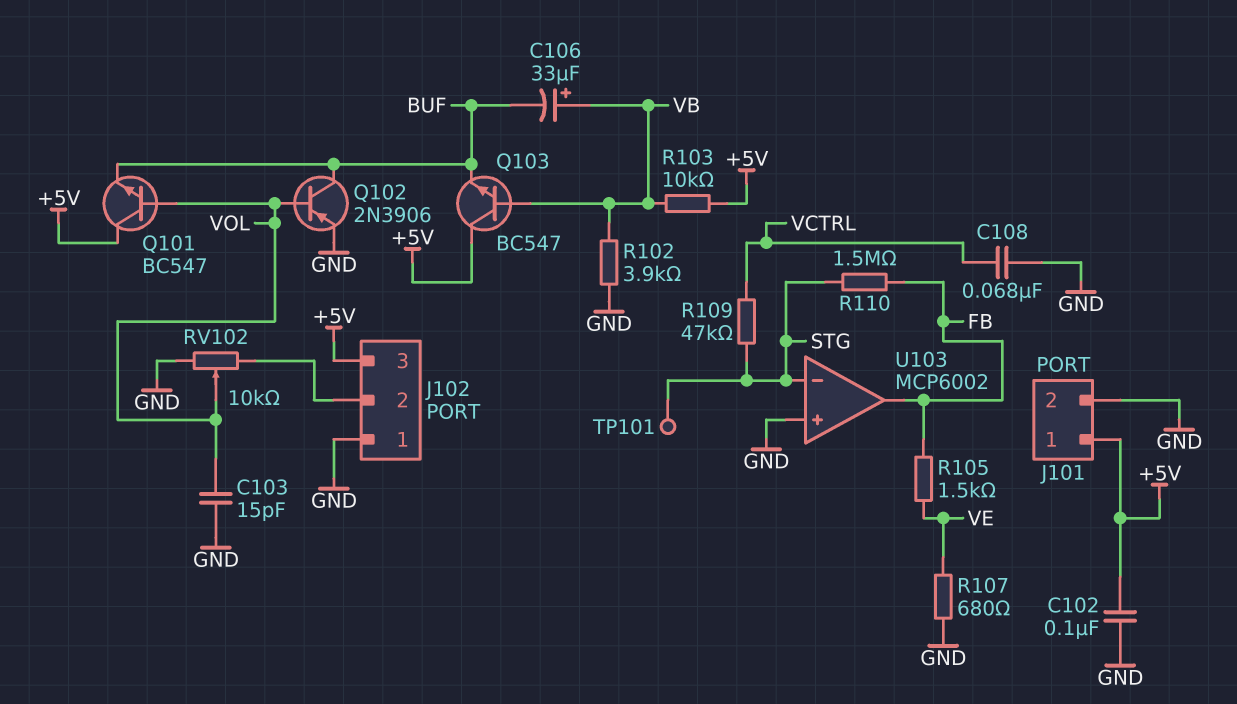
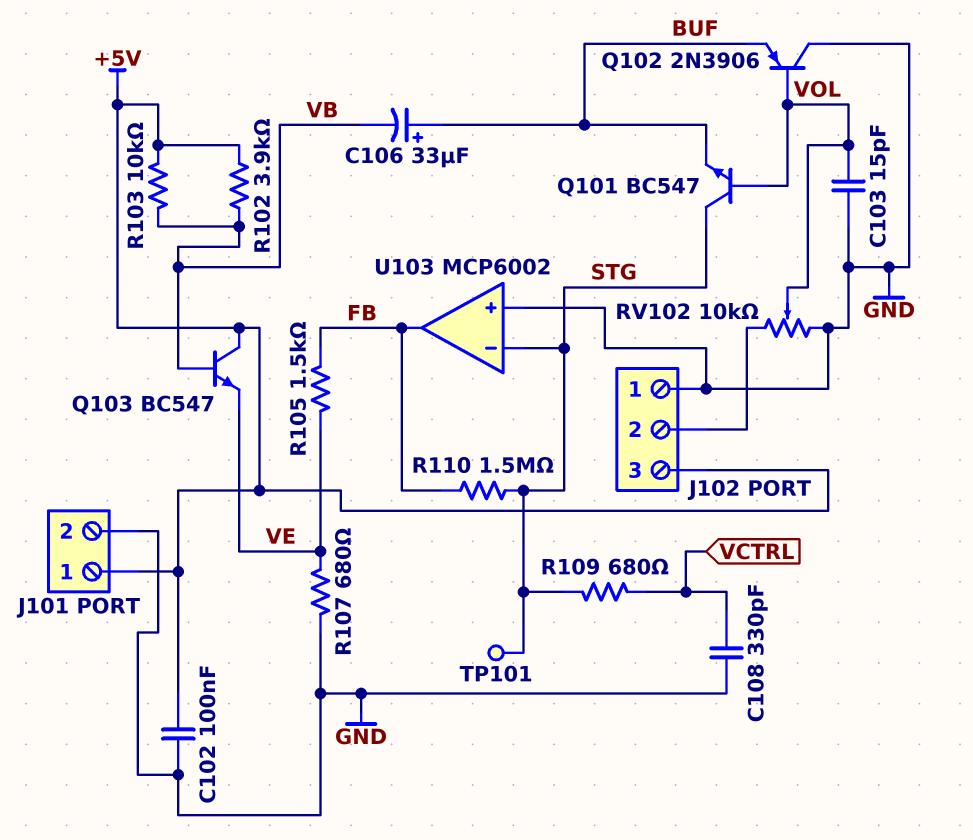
C106: 33uF (plus VB, minus BUF) -> 33uF (plus BUF, minus VB)
C108: 68nF (GND, VCTRL) -> 330pF (GND, VCTRL)
Q101: NPN BC547 (B VOL, C +5V, E BUF) -> NPN BC547 (B VOL, C STG, E BUF)
Q102: PNP 2N3906 (B VOL, C BUF, E GND) -> PNP 2N3906 (B VOL, C GND, E BUF)
Q103: NPN BC547 (B VB, C +5V, E BUF) -> NPN BC547 (B VB, C +5V, E VE)
R102: 3.9k (GND, VB) -> 3.9k (+5V, VB)
R109: 47k (STG, VCTRL) -> 680 (STG, VCTRL)

